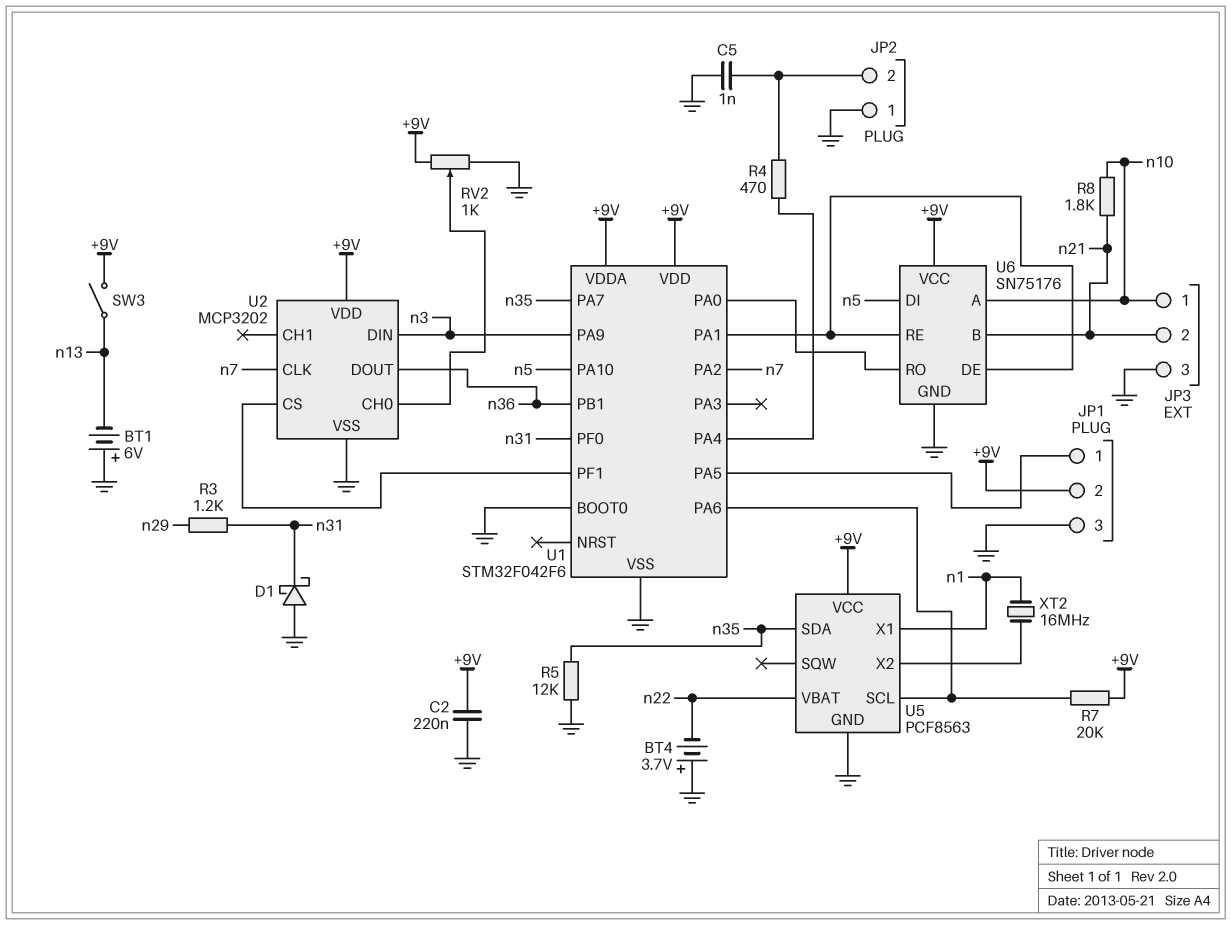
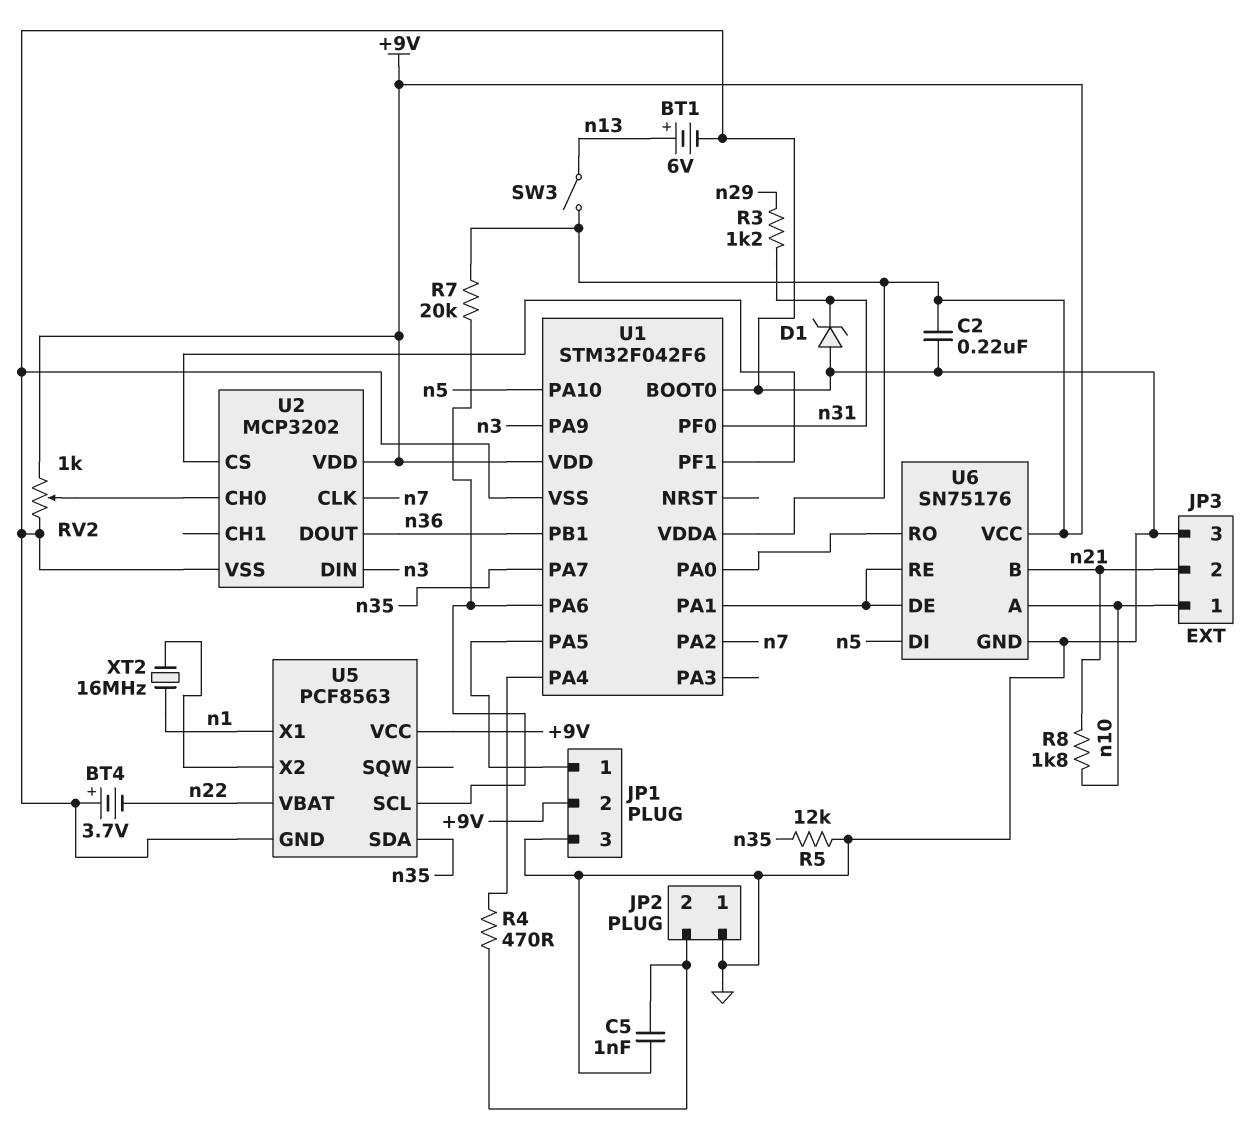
BT1: 6V (plus GND, minus n13) -> 6V (plus n13, minus GND)
D1: schottky (A GND, K n31) -> zener (A GND, K n31)

